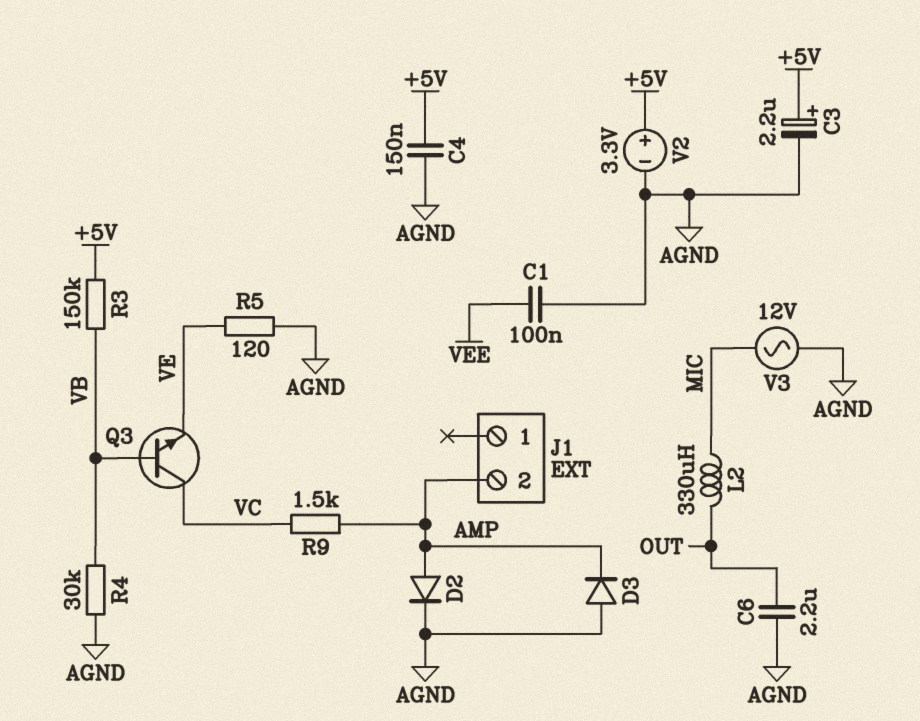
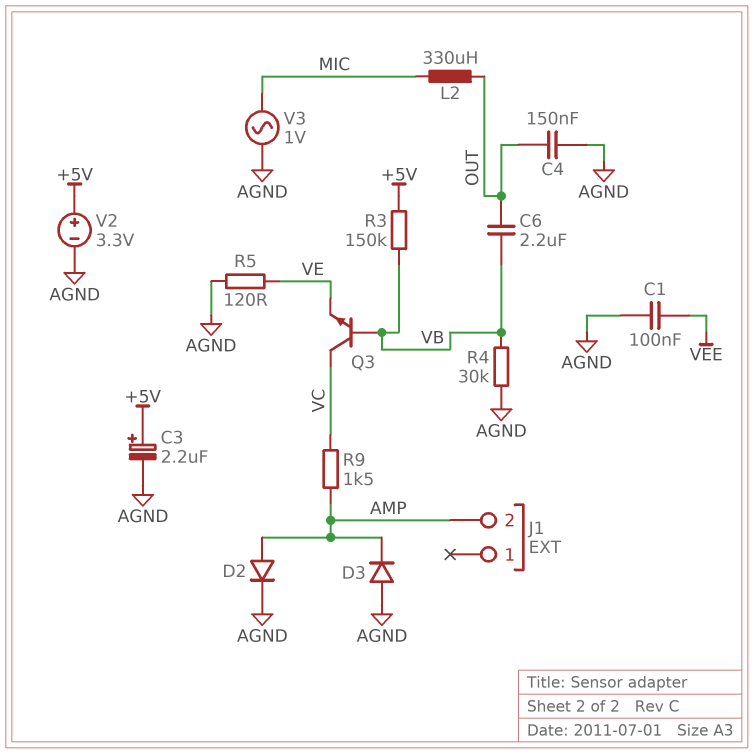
C4: 150nF (+5V, AGND) -> 150nF (AGND, OUT)
C6: 2.2uF (AGND, OUT) -> 2.2uF (OUT, VB)
V3: AC 12V (AGND, MIC) -> AC 1V (AGND, MIC)

